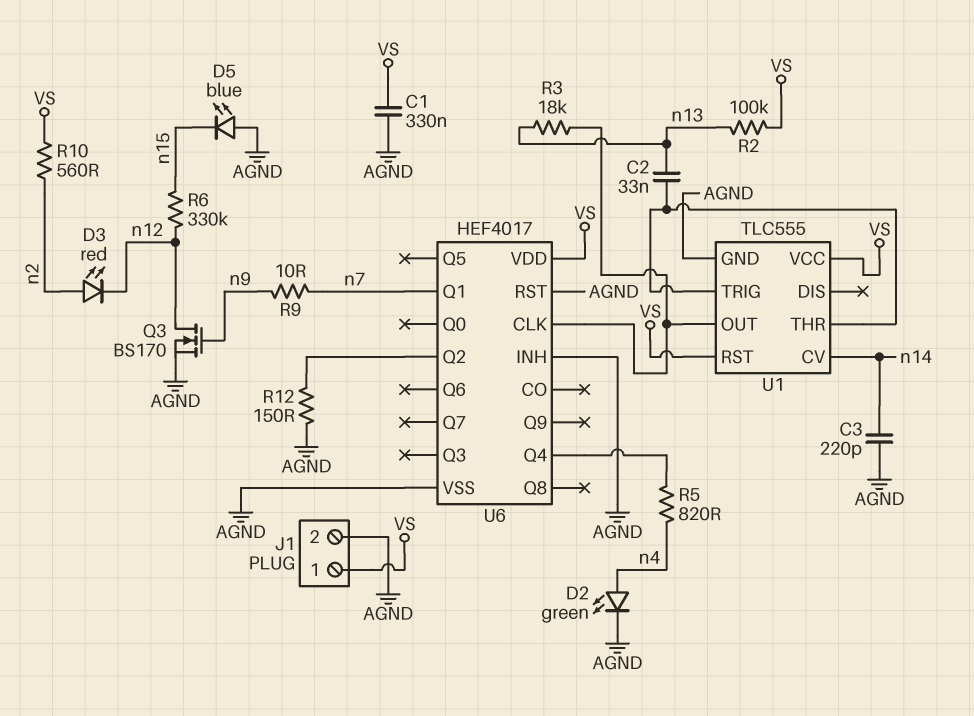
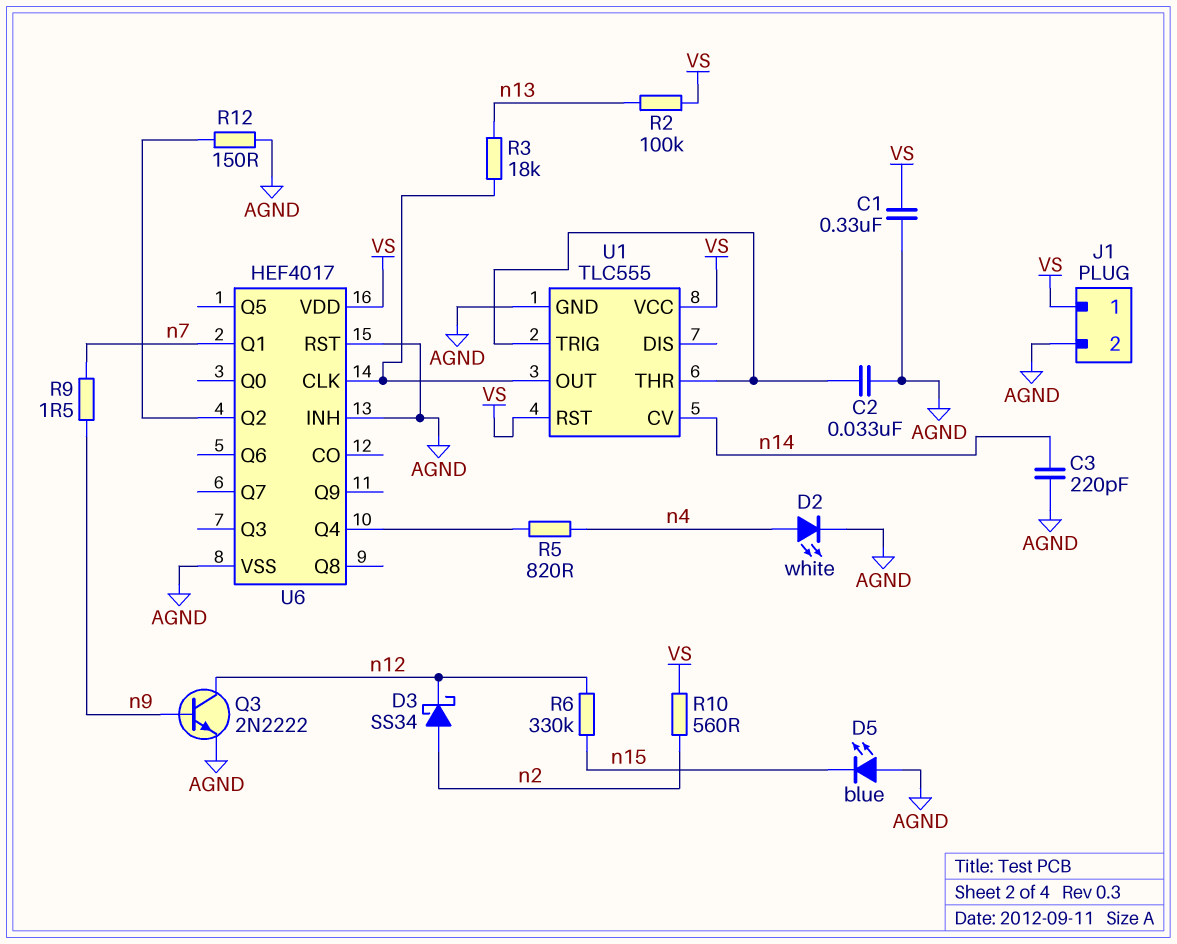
C2: 33nF (U1/THR, n13) -> 33nF (AGND, U1/THR)
D2: LED green (A n4, K AGND) -> LED white (A n4, K AGND)
D3: LED red (A n2, K n12) -> schottky SS34 (A n2, K n12)
Q3: NMOS BS170 (G n9, D n12, S AGND) -> NPN 2N2222 (B n9, C n12, E AGND)
R9: 10 (n7, n9) -> 1.5 (n7, n9)

